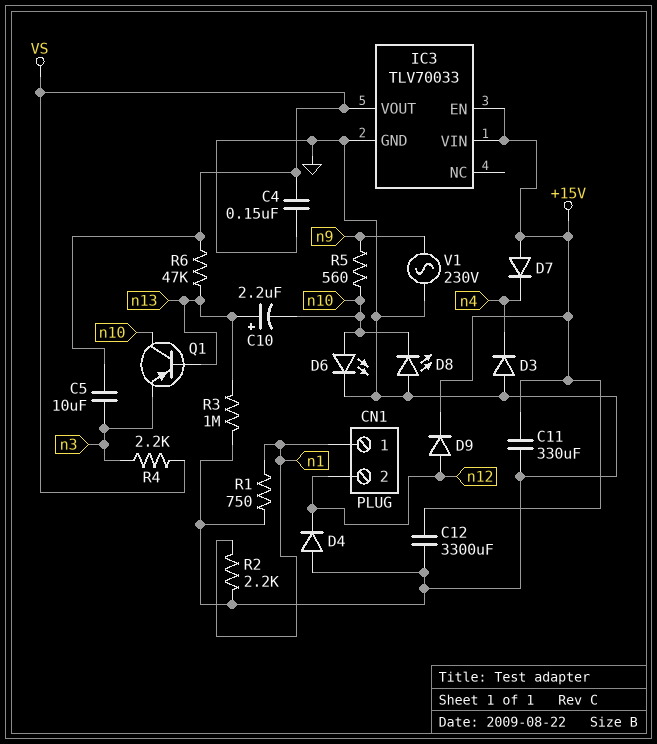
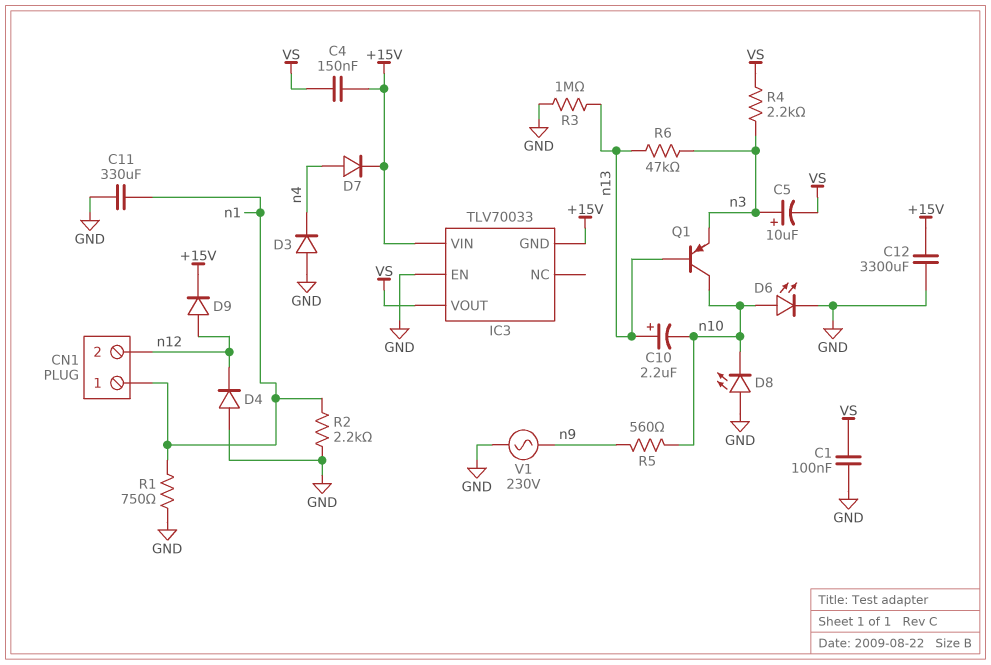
C1: none -> 100nF (GND, VS)
C4: 150nF (GND, VS) -> 150nF (+15V, VS)
C5: 10uF (VS, n3) -> 10uF (plus n3, minus VS)
C11: 330uF (+15V, GND) -> 330uF (GND, n1)
D7: diode (A +15V, K n4) -> diode (A n4, K +15V)
IC3 pin EN: +15V -> GND
IC3 pin GND: GND -> +15V
R6: 47k (VS, n13) -> 47k (n3, n13)

